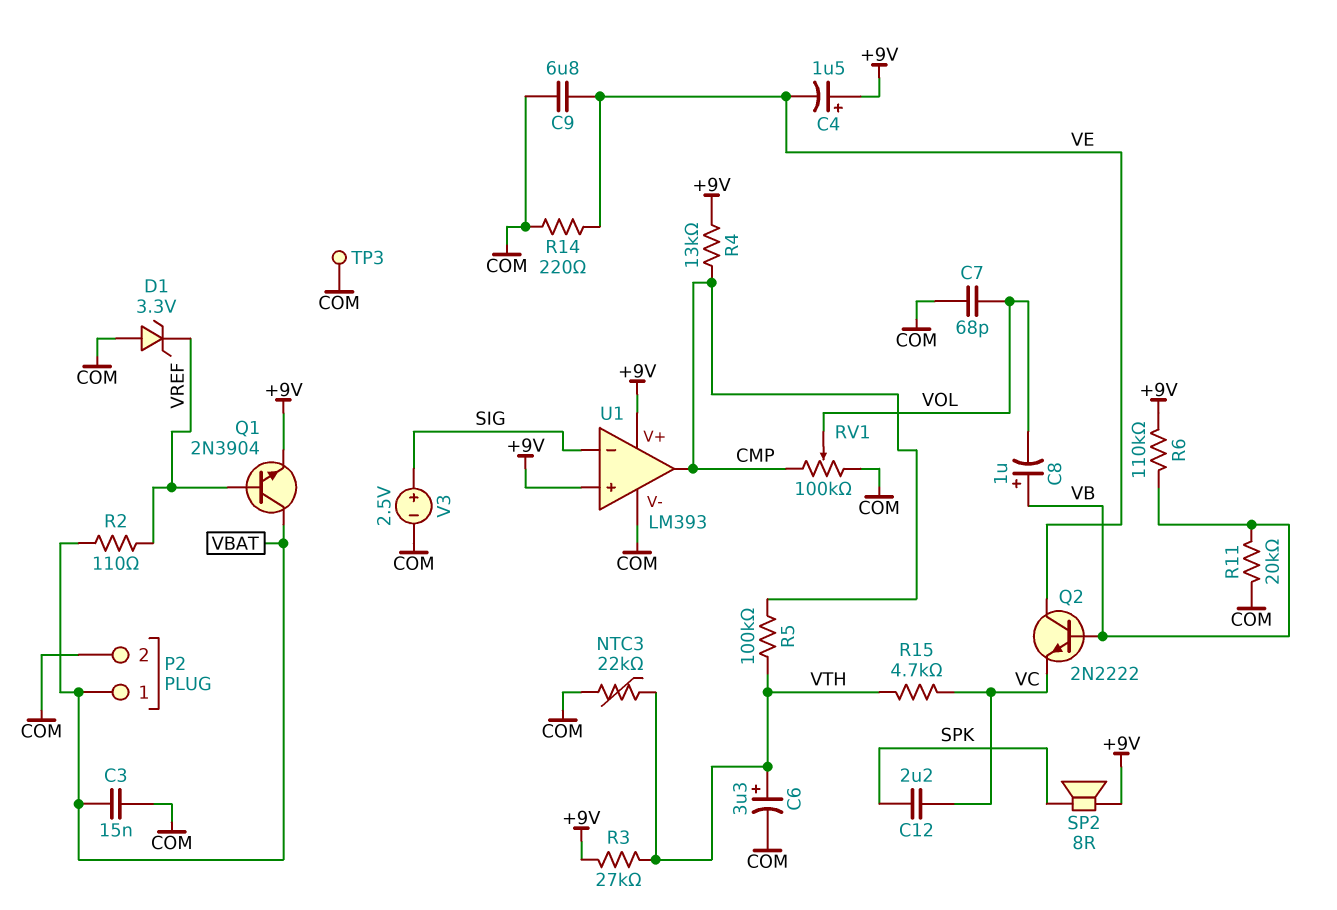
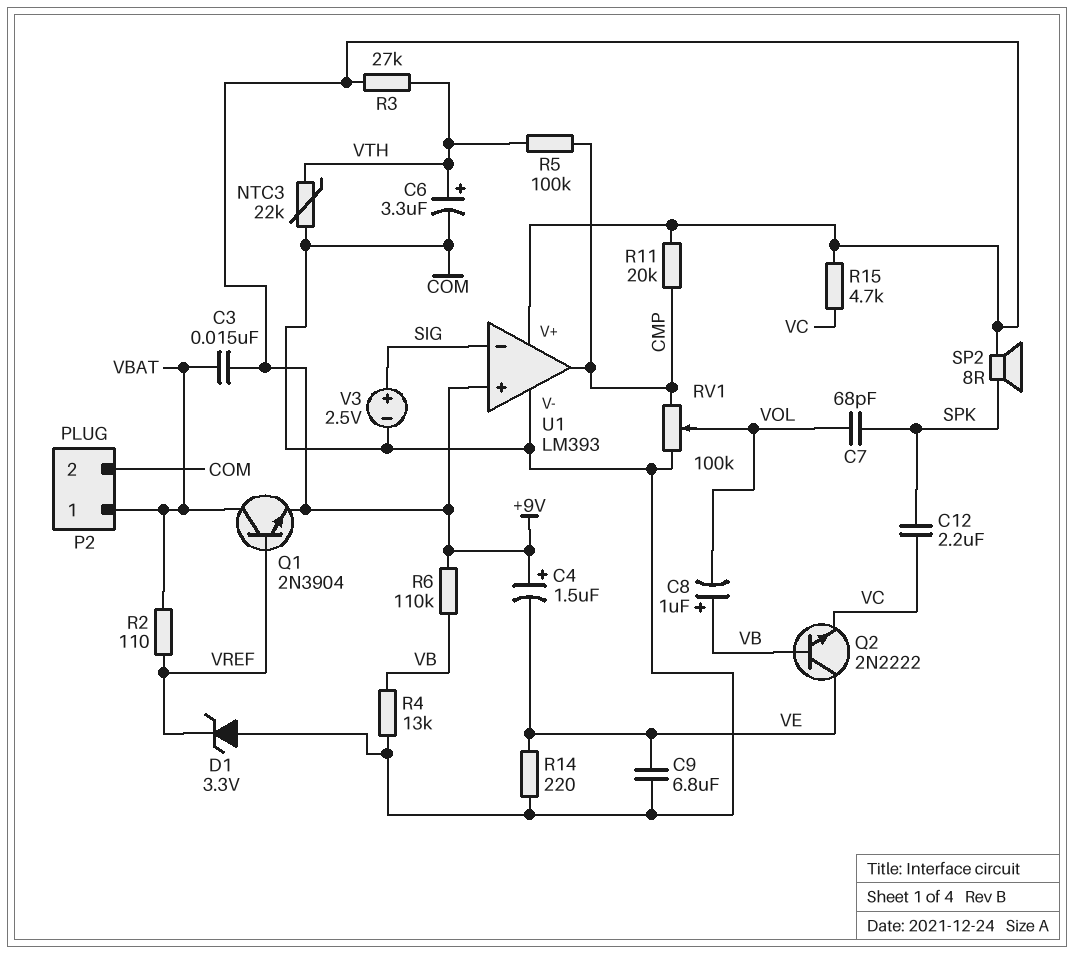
C3: 15nF (COM, VBAT) -> 15nF (+9V, VBAT)
C7: 68pF (COM, VOL) -> 68pF (SPK, VOL)
R4: 13k (+9V, CMP) -> 13k (COM, VB)
R11: 20k (COM, VB) -> 20k (+9V, CMP)
R15: 4.7k (VC, VTH) -> 4.7k (+9V, VC)
TP3: test point (COM) -> none

